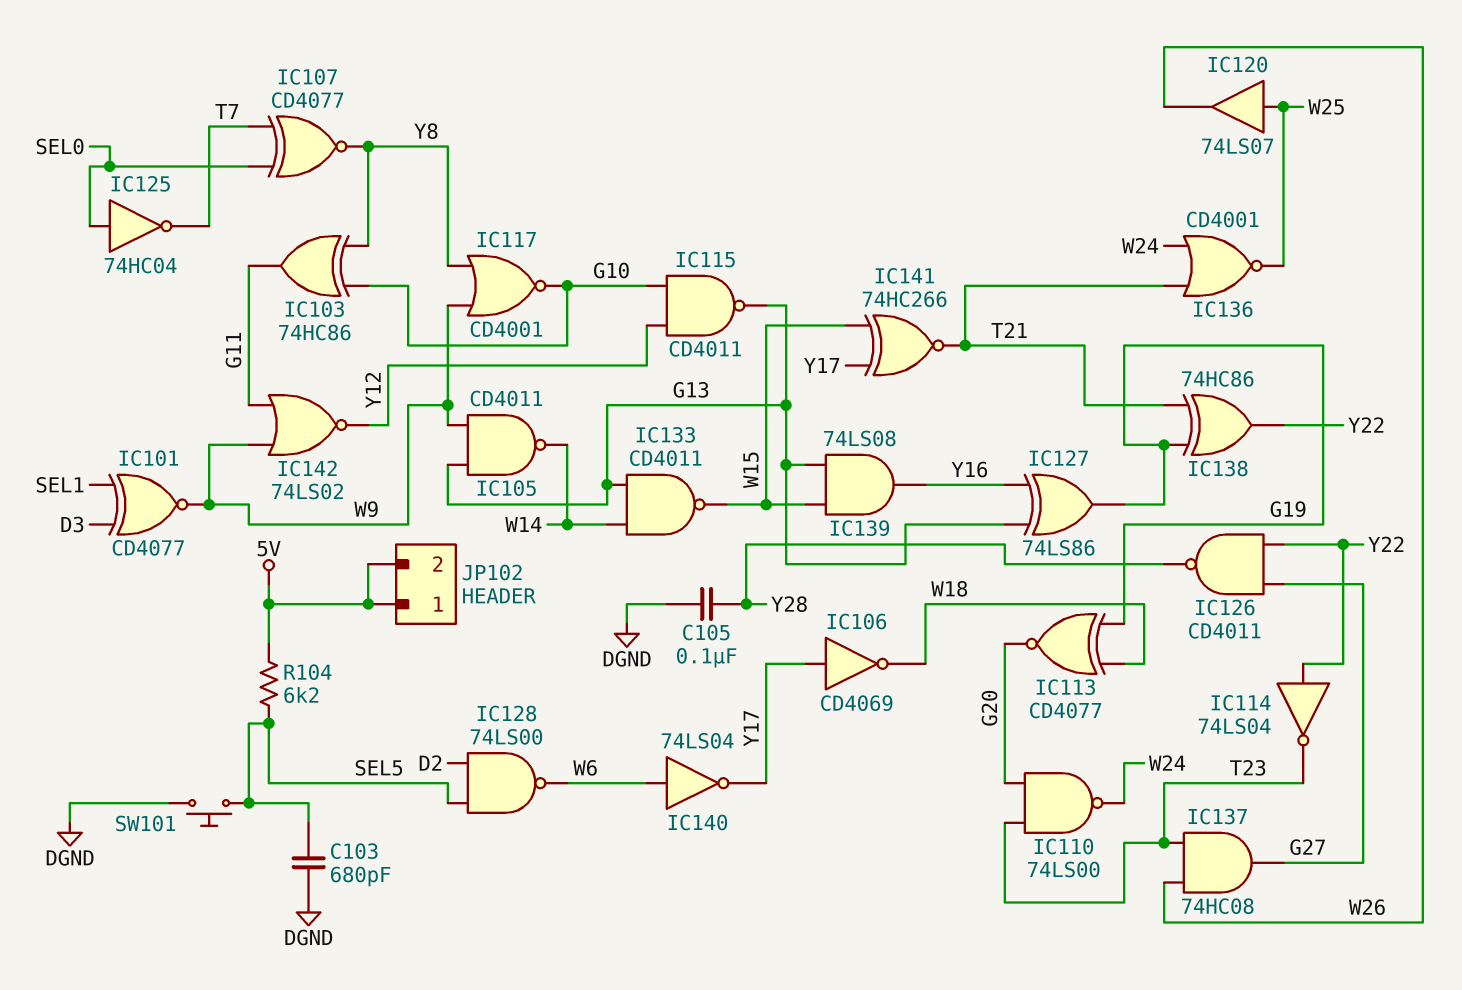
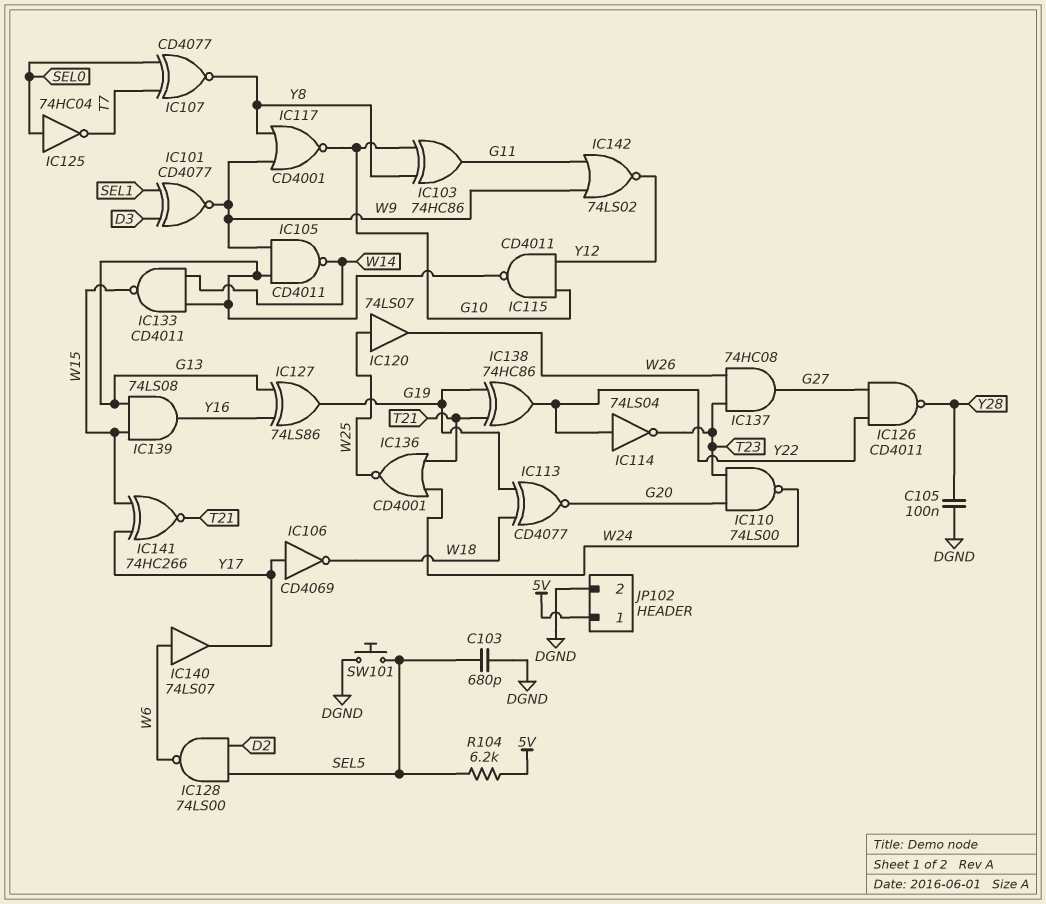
IC140: NOT 74LS04 (in W6, out Y17) -> buffer 74LS07 (in W6, out Y17)
JP102 pin 2: 5V -> DGND

